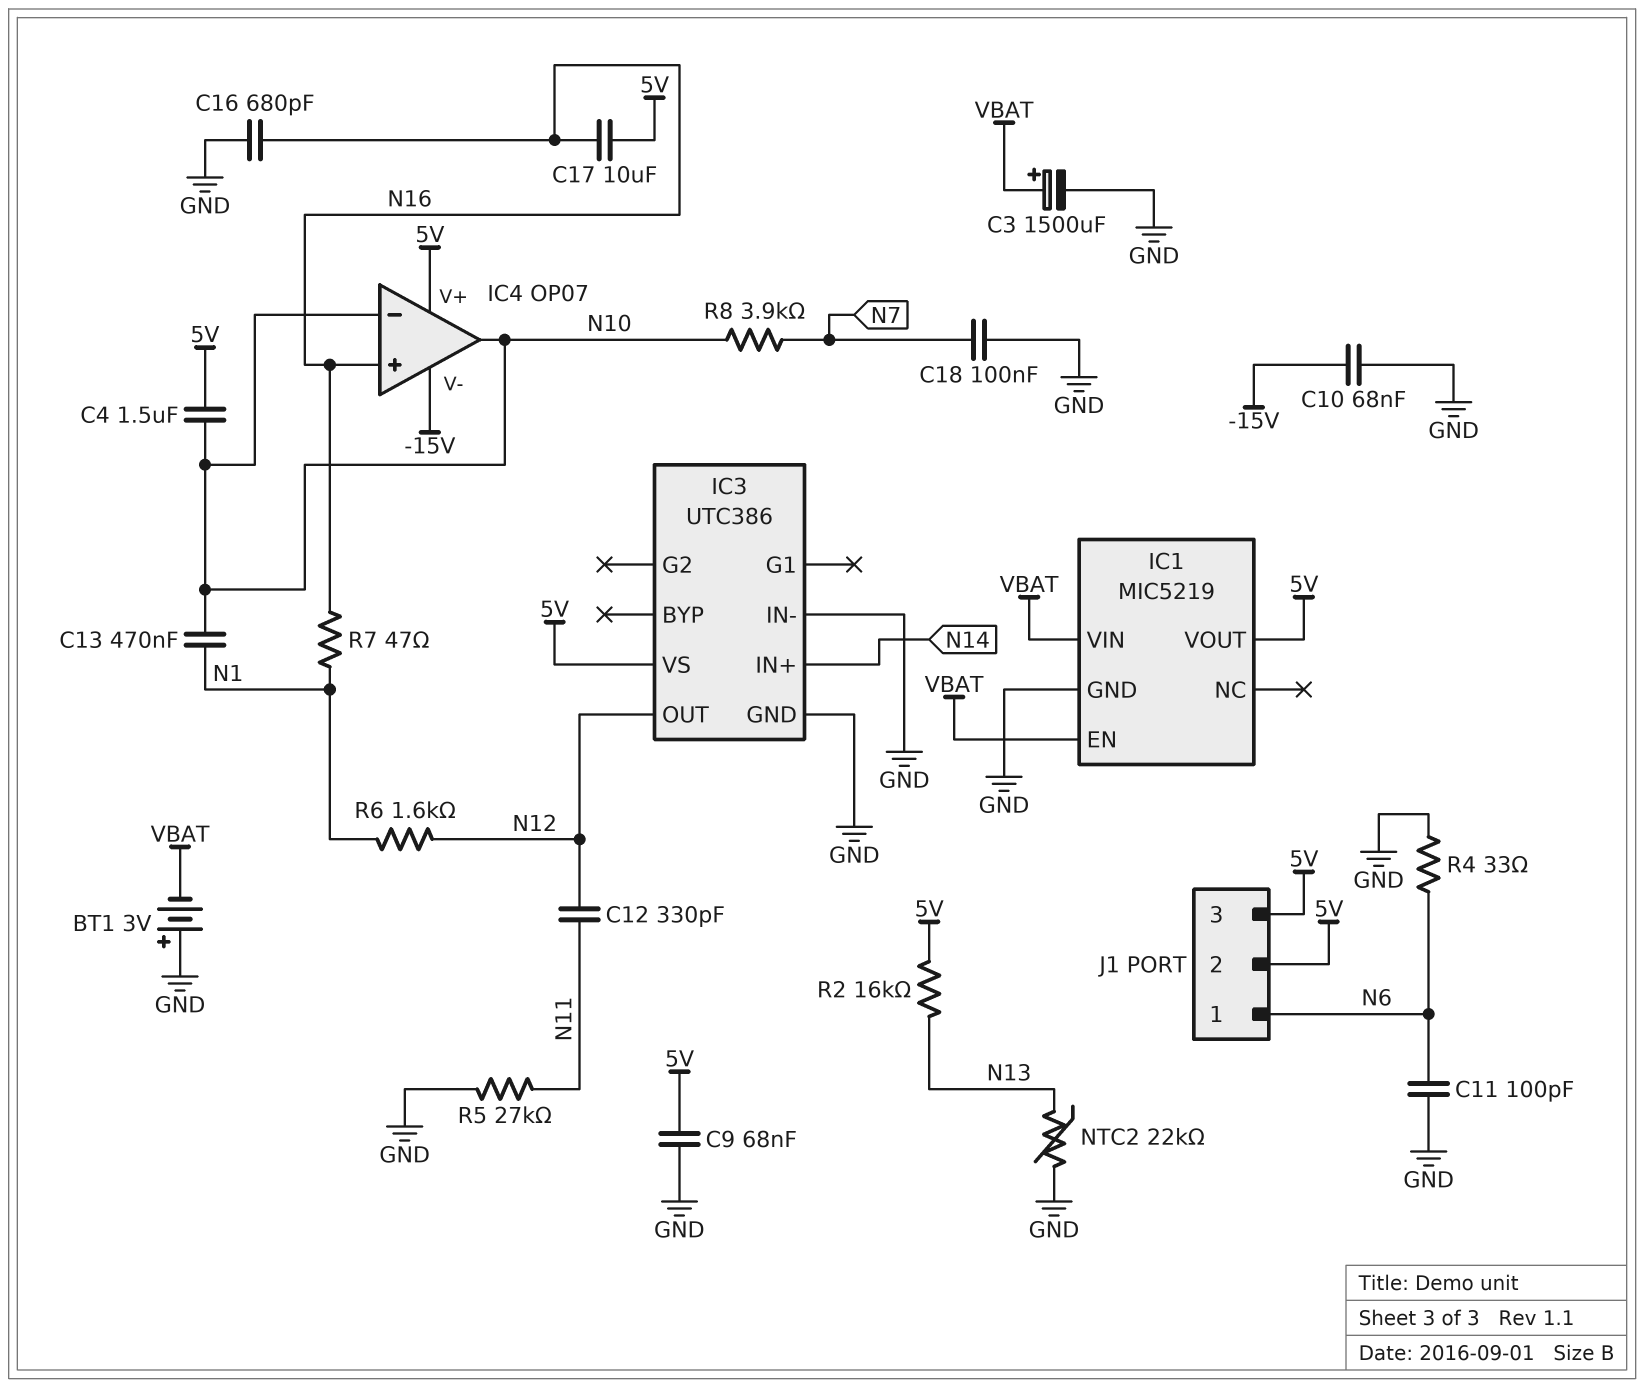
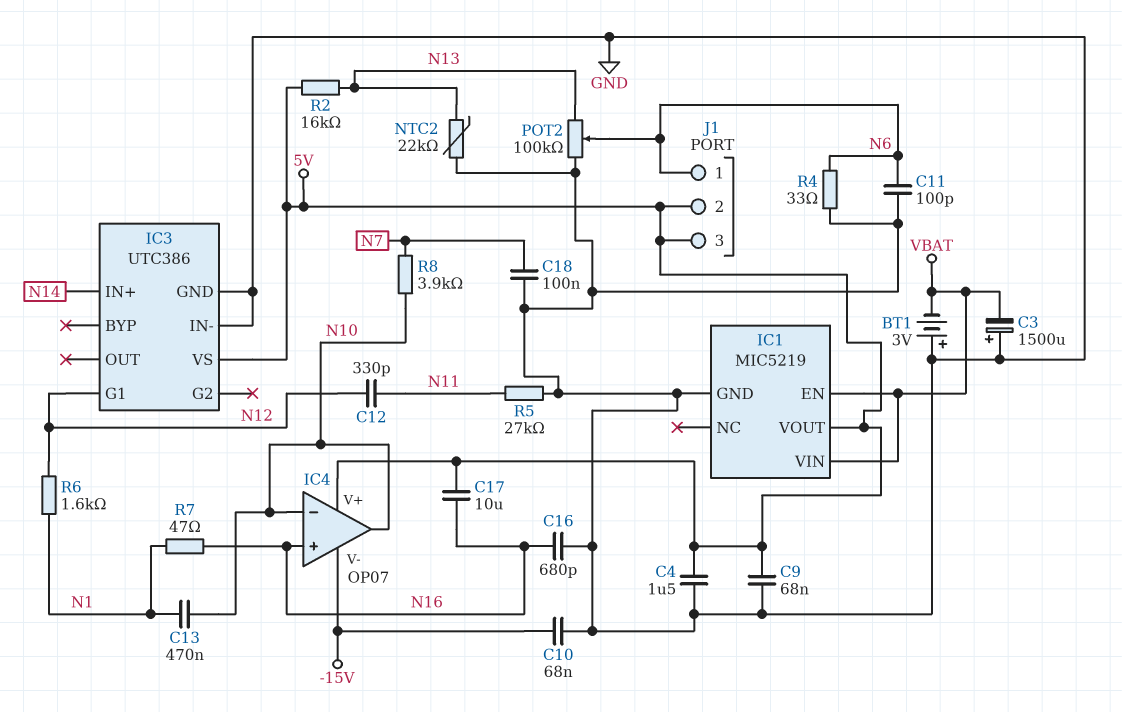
C3: 1500uF (plus VBAT, minus GND) -> 1500uF (plus GND, minus VBAT)
C4: 1.5uF (5V, N10) -> 1.5uF (5V, GND)
IC3 pin G1: none -> N12
IC3 pin OUT: N12 -> none
POT2: none -> 100k (GND, N13, wiper N6)

